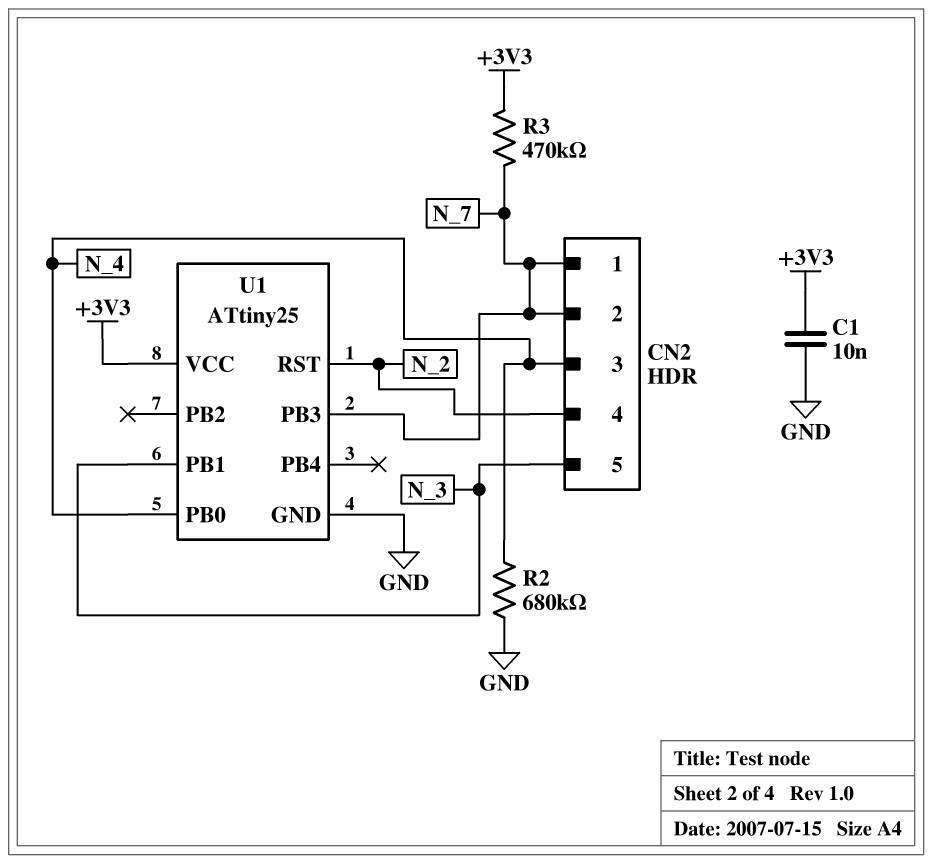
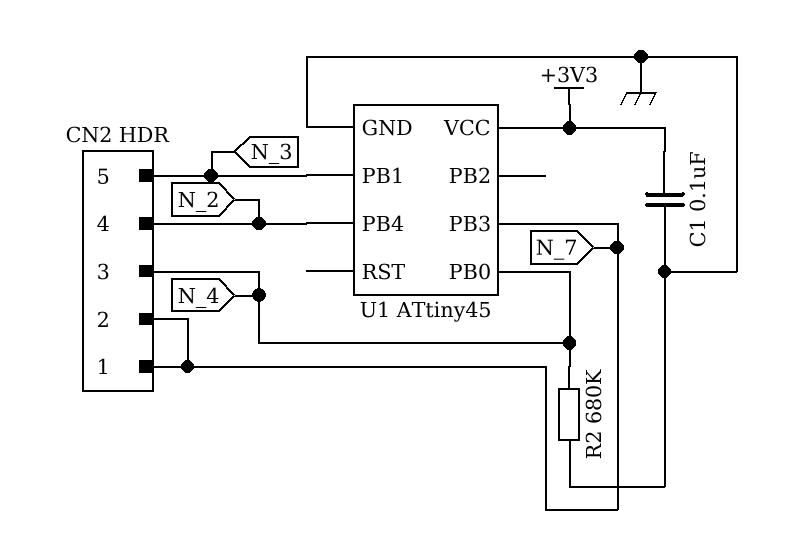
C1: 10nF (+3V3, GND) -> 100nF (+3V3, GND)
R3: 470k (+3V3, N_7) -> none
U1: ATtiny25 -> ATtiny45
U1 pin PB4: none -> N_2
U1 pin RST: N_2 -> none

